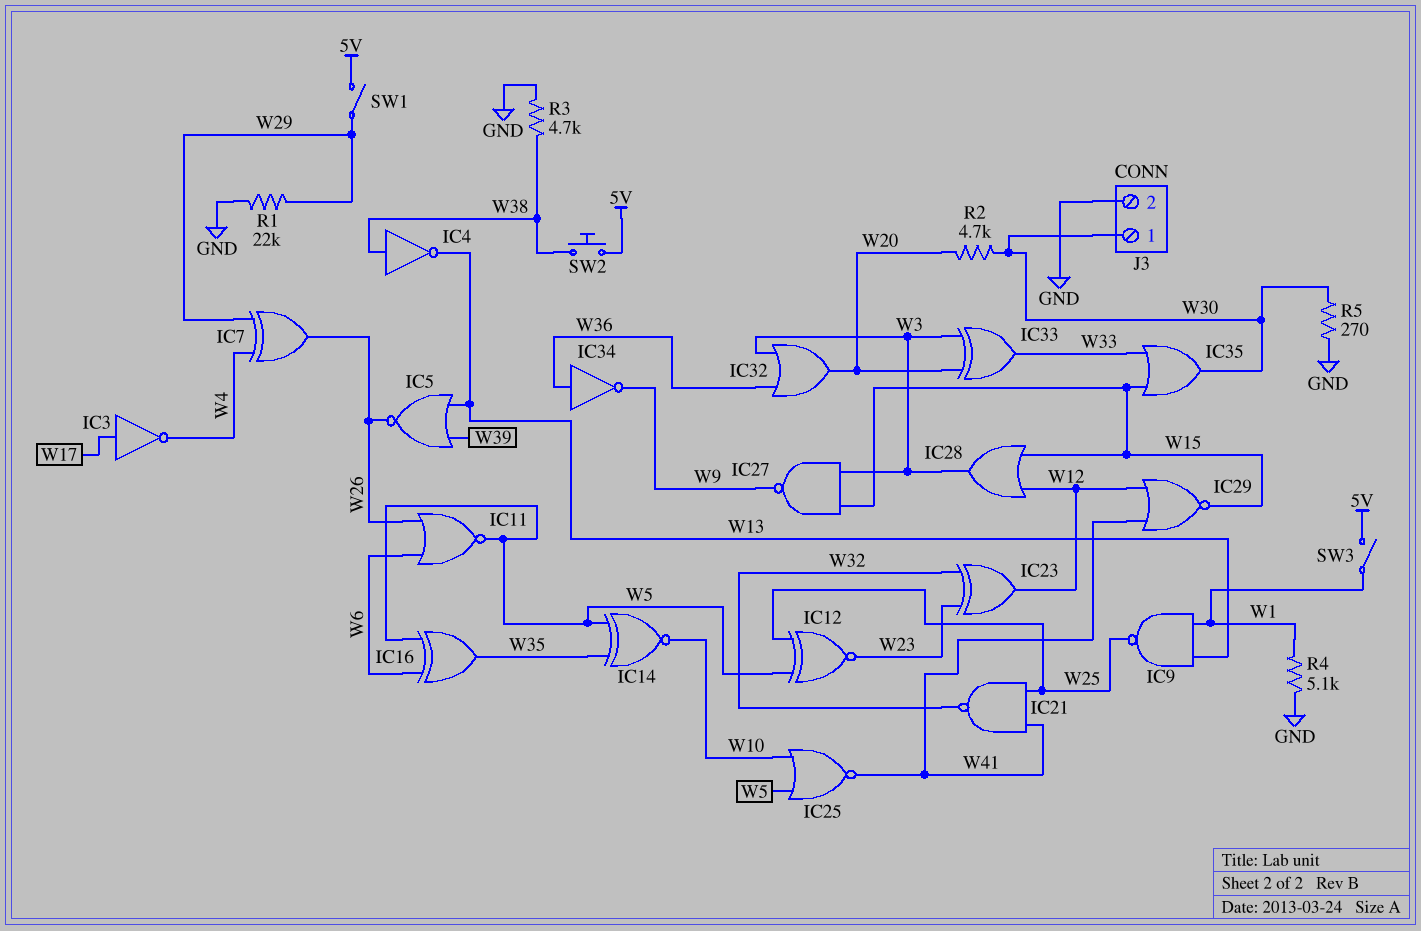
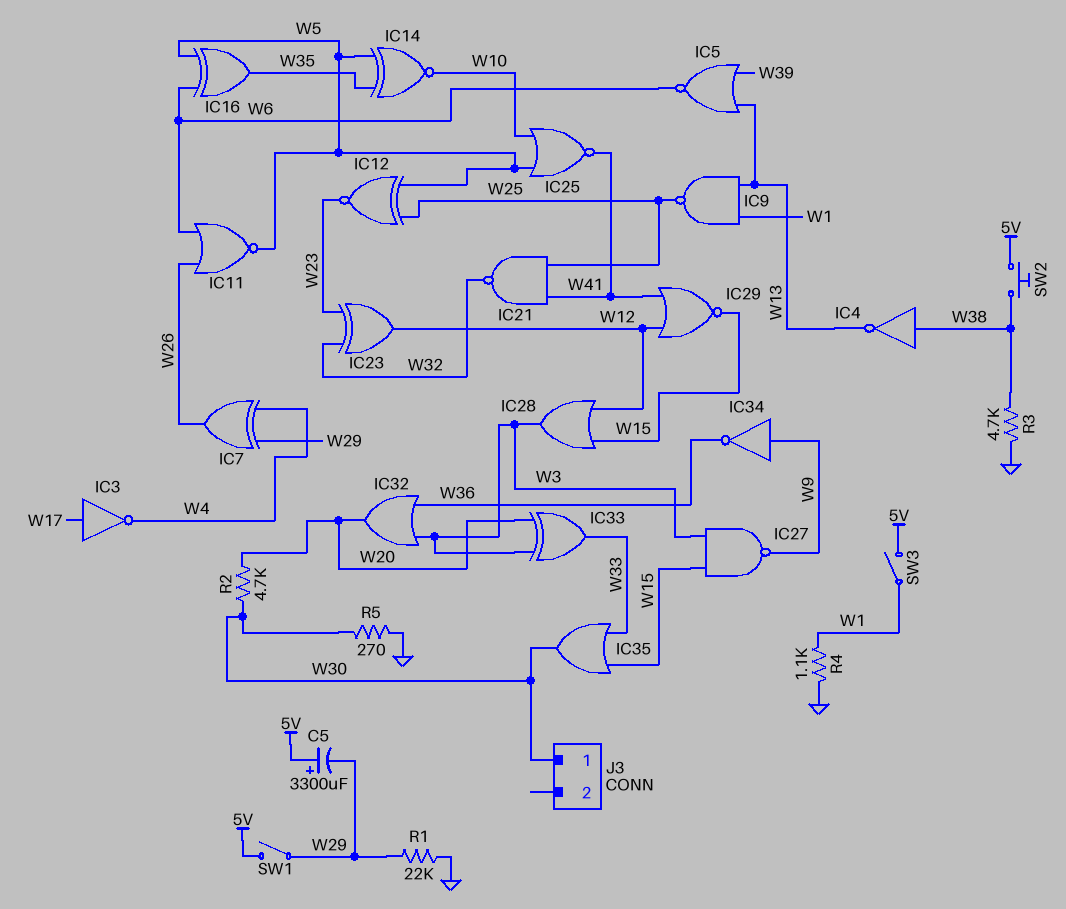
C5: none -> 3300uF (plus 5V, minus W29)
IC5: NOR (in W13, in W39, out W26) -> NOR (in W13, in W39, out W6)
IC34: NOT (in W36, out W9) -> NOT (in W9, out W36)
J3 pin 2: GND -> none
R4: 5.1k (GND, W1) -> 1.1k (GND, W1)

